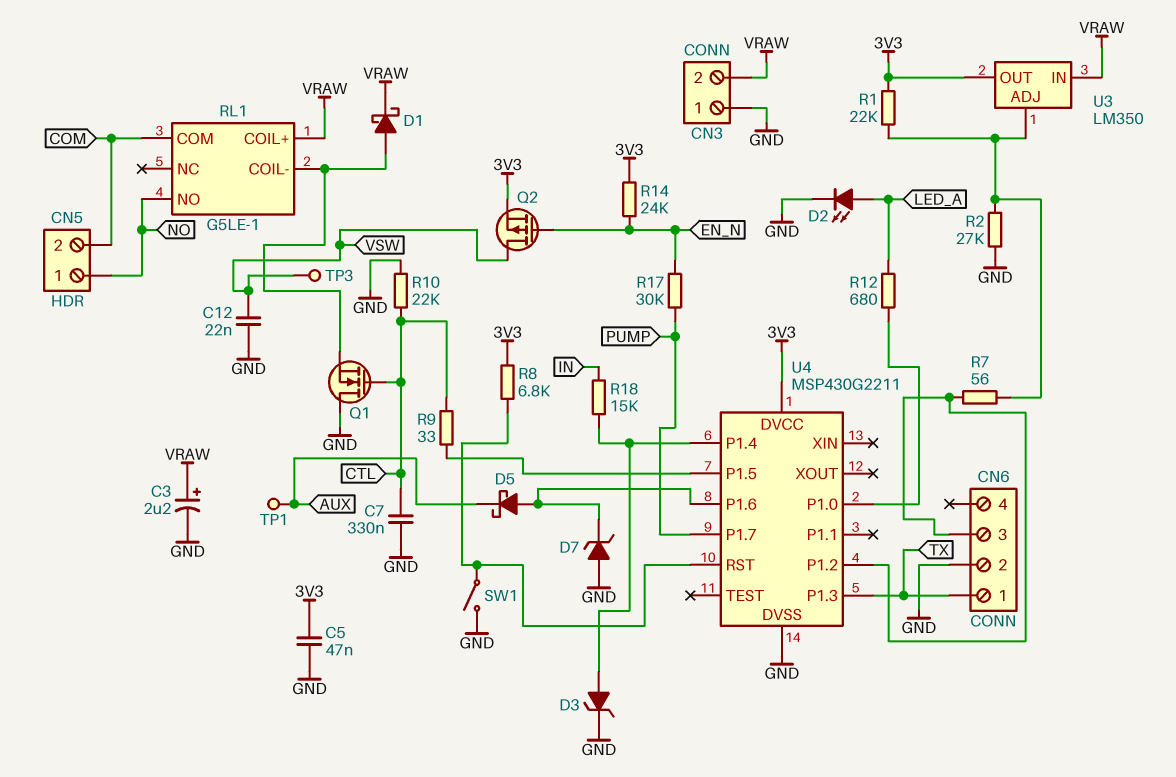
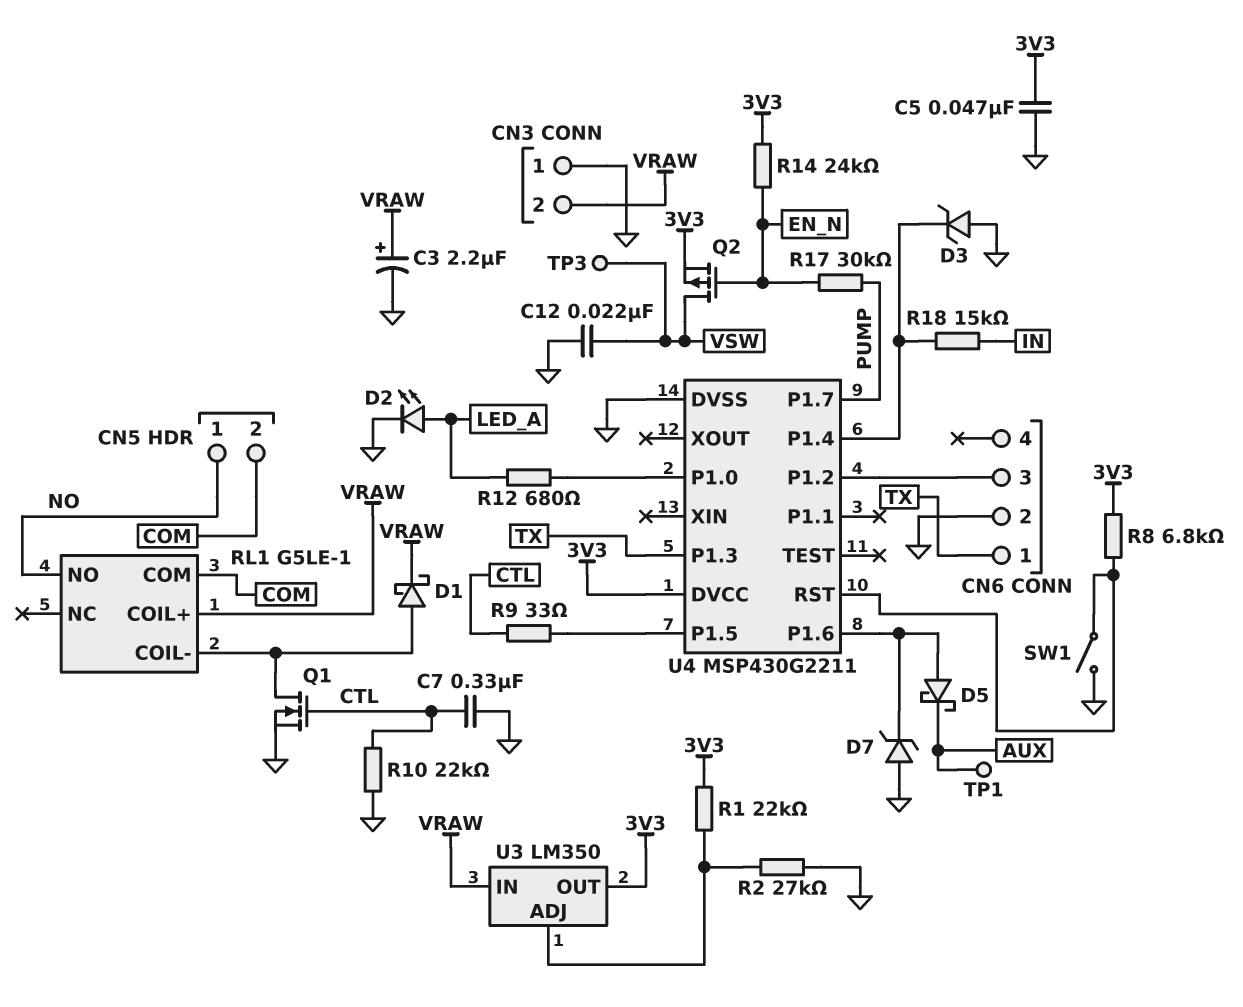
D3: zener (A U4/P1.4, K GND) -> zener (A GND, K U4/P1.4)
Q1: NMOS (G CTL, D GND, S RL1/COIL-) -> NMOS (G CTL, D RL1/COIL-, S GND)
R7: 56 (CN6/3, U3/ADJ) -> none

